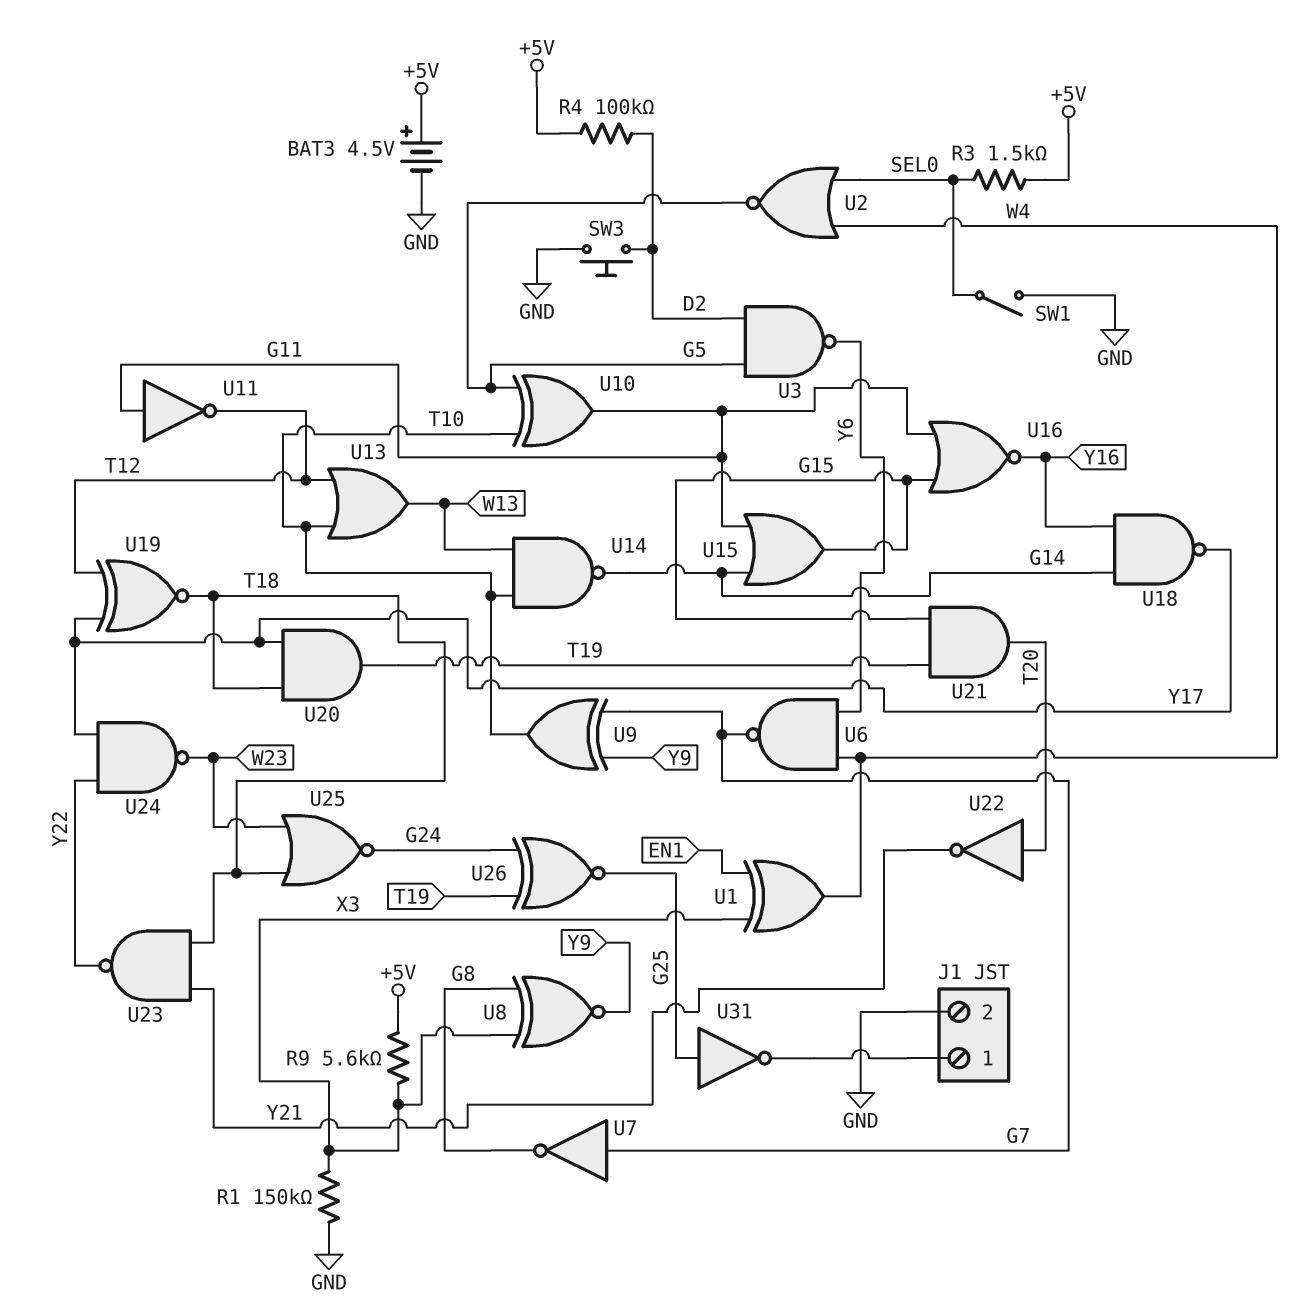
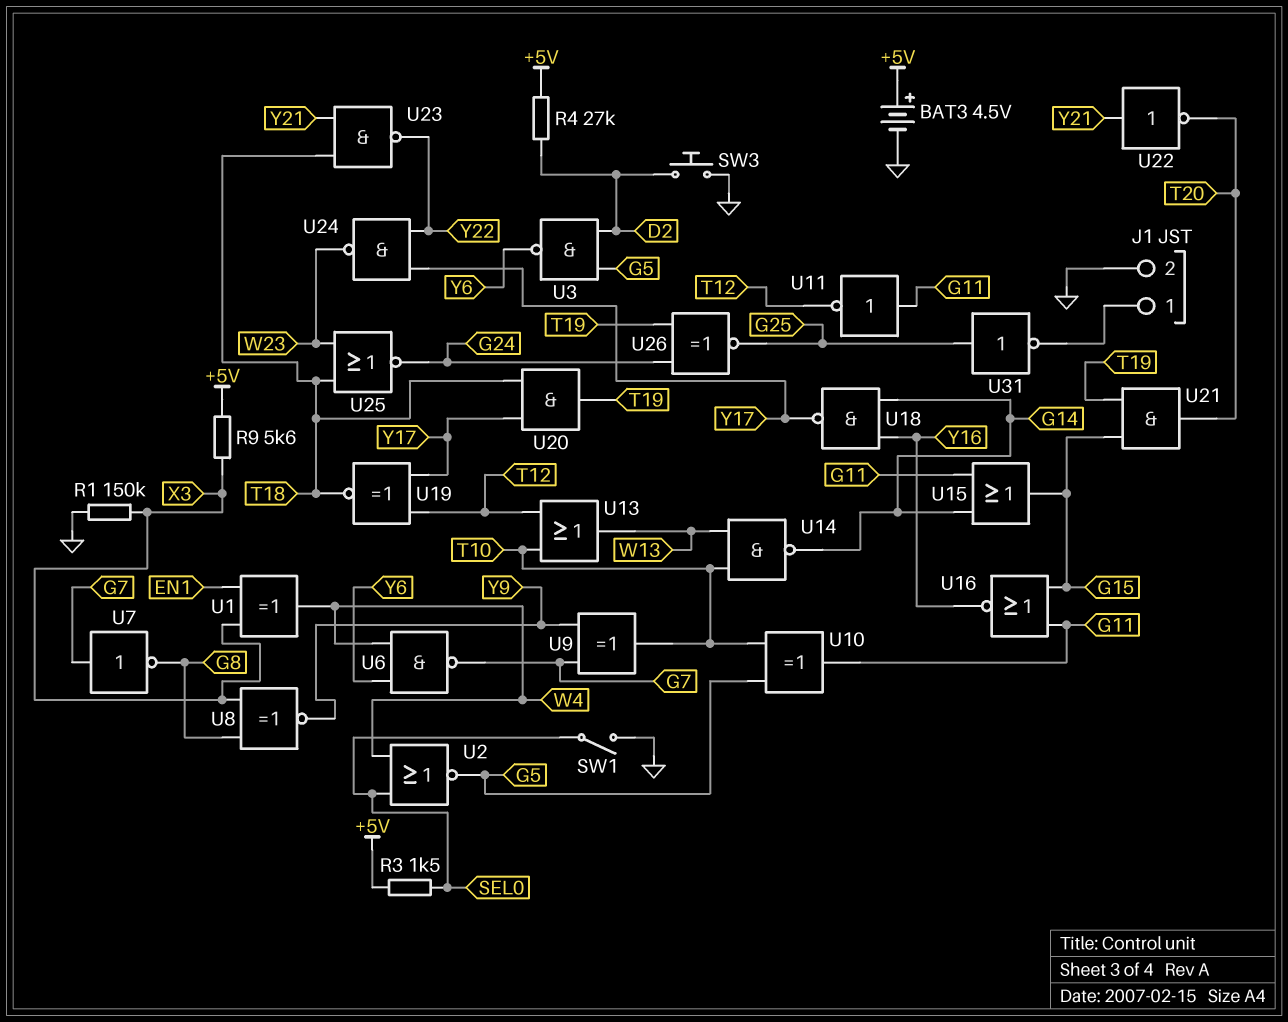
R4: 100k (+5V, D2) -> 27k (+5V, D2)
U22: NOT (in T20, out Y21) -> NOT (in Y21, out T20)

